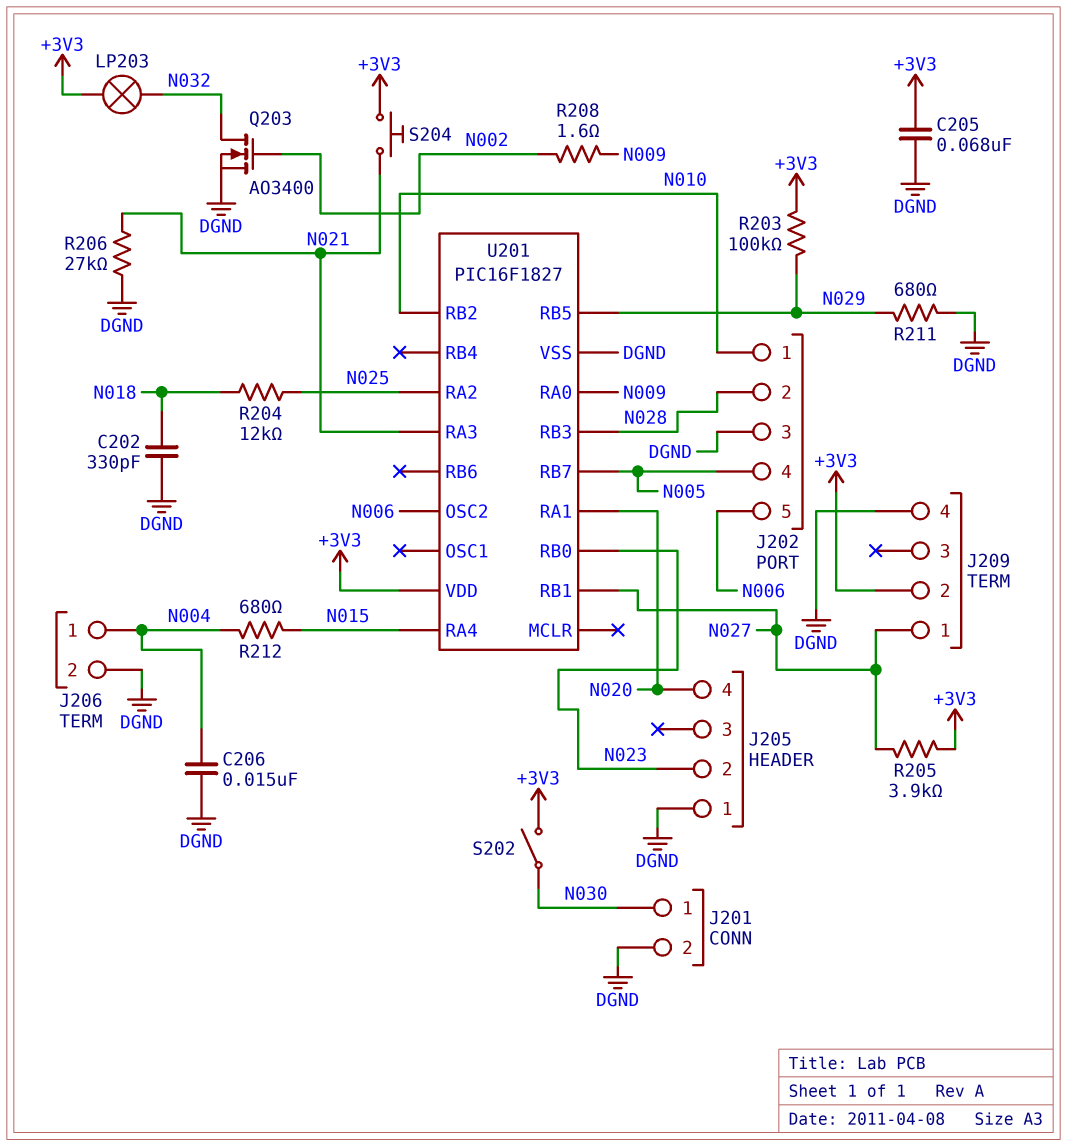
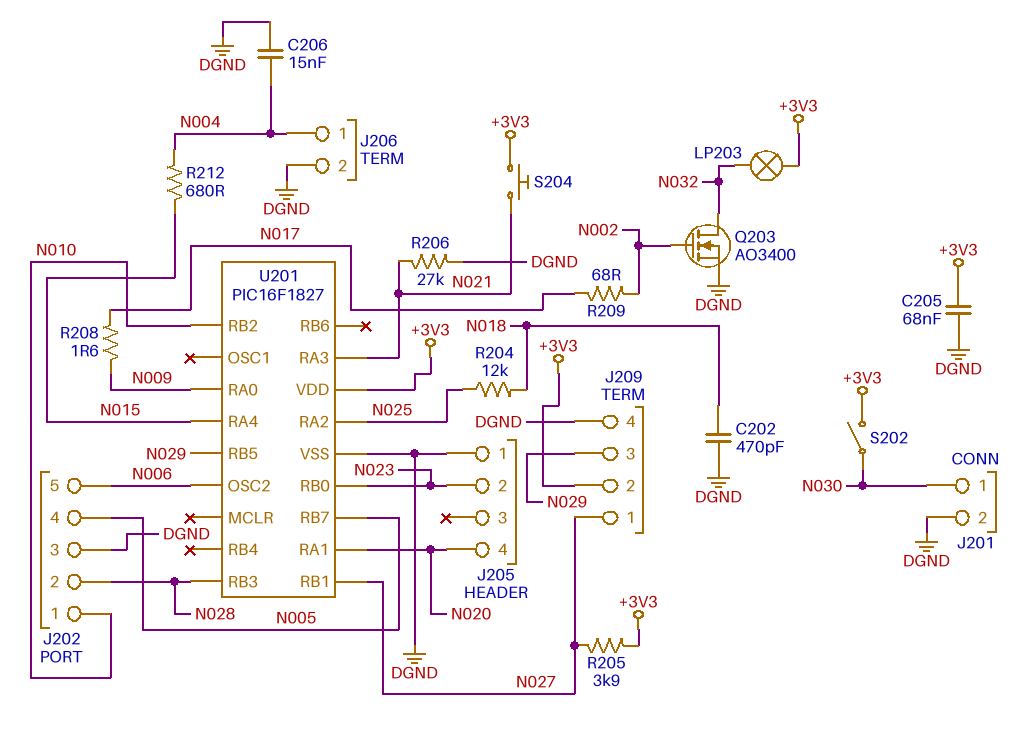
C202: 330pF (DGND, N018) -> 470pF (DGND, N018)
J209 pin 3: none -> N029
R203: 100k (+3V3, N029) -> none
R208: 1.6 (N002, N009) -> 1.6 (N009, N017)
R209: none -> 68 (N002, N017)
R211: 680 (DGND, N029) -> none

